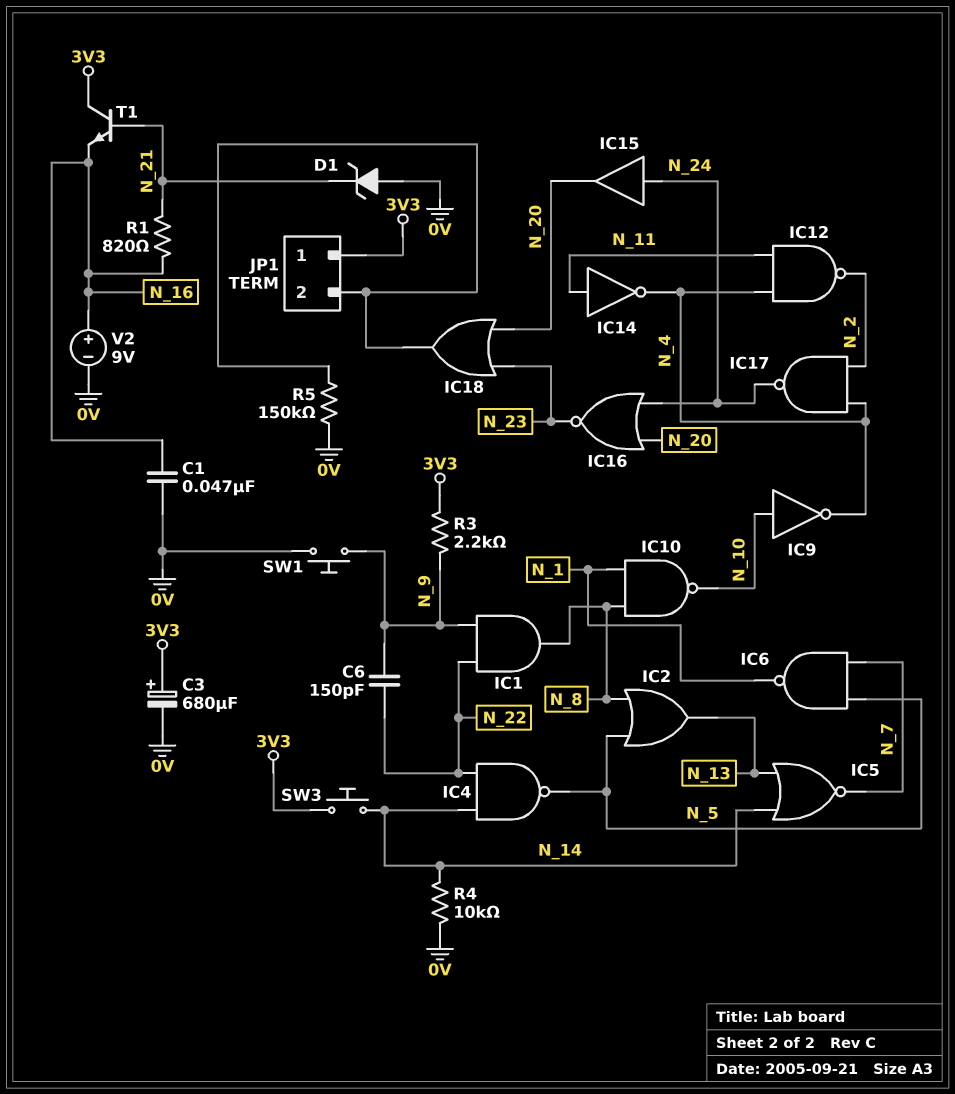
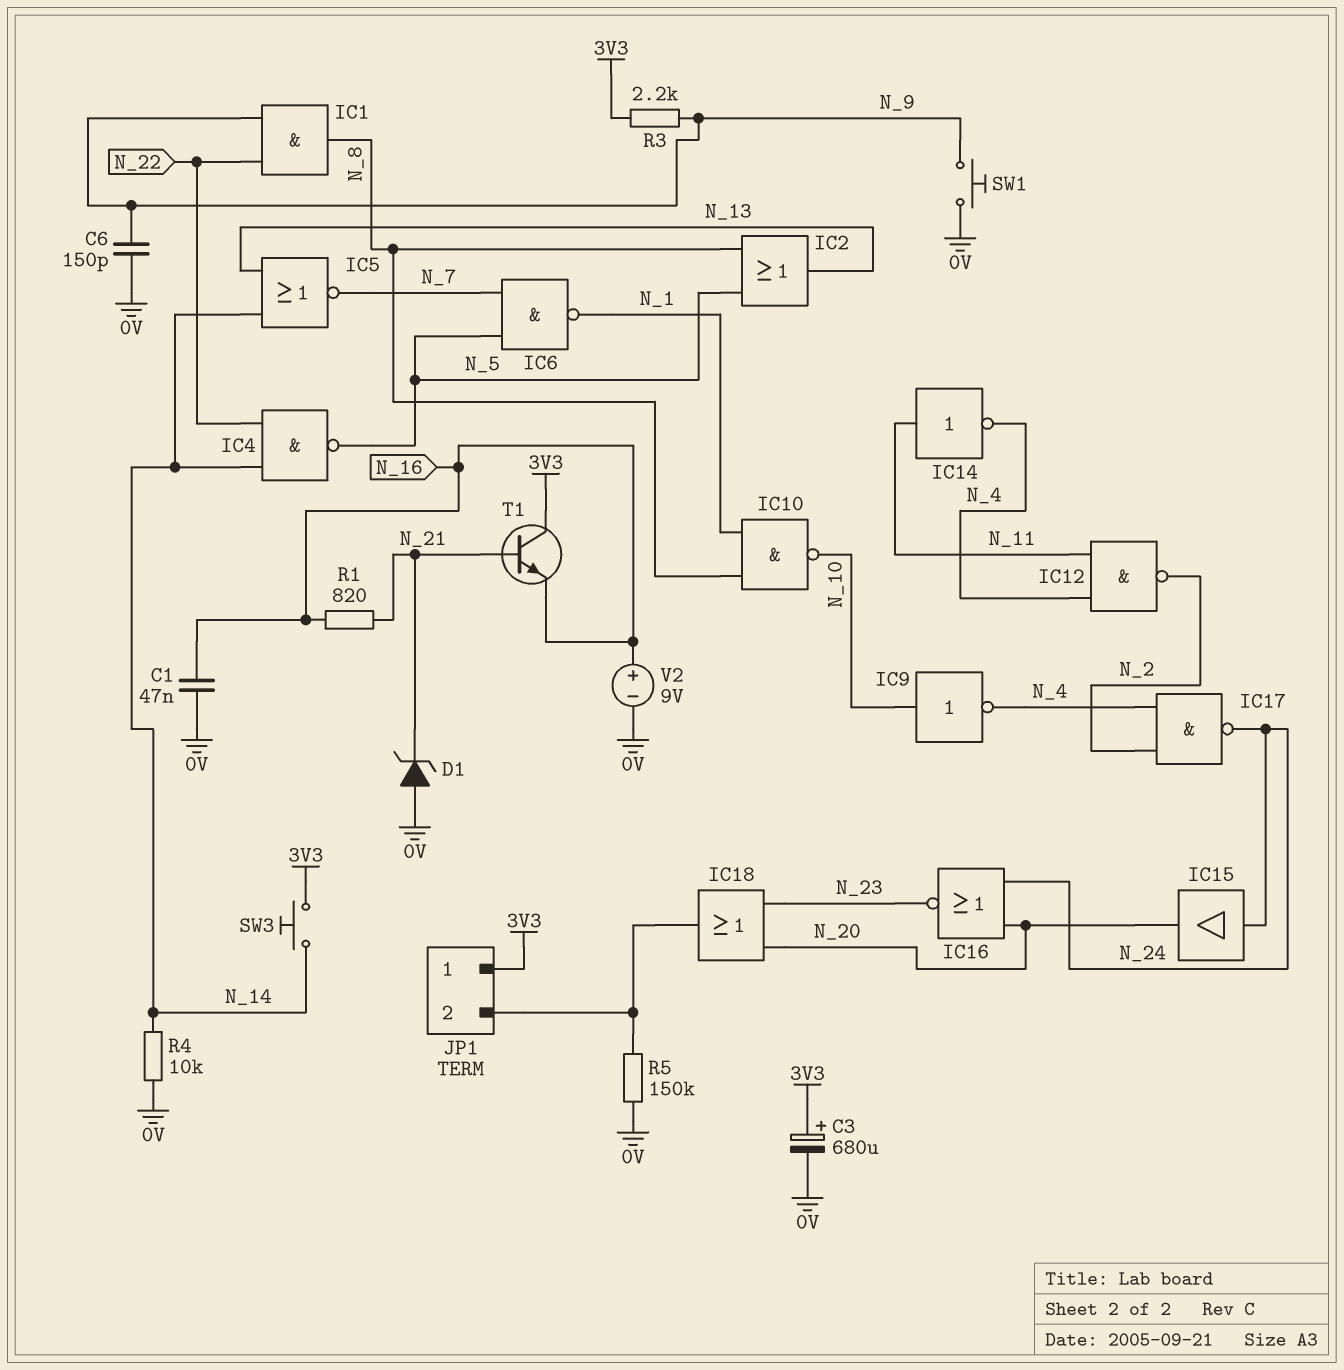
C6: 150pF (N_9, N_22) -> 150pF (0V, N_9)

